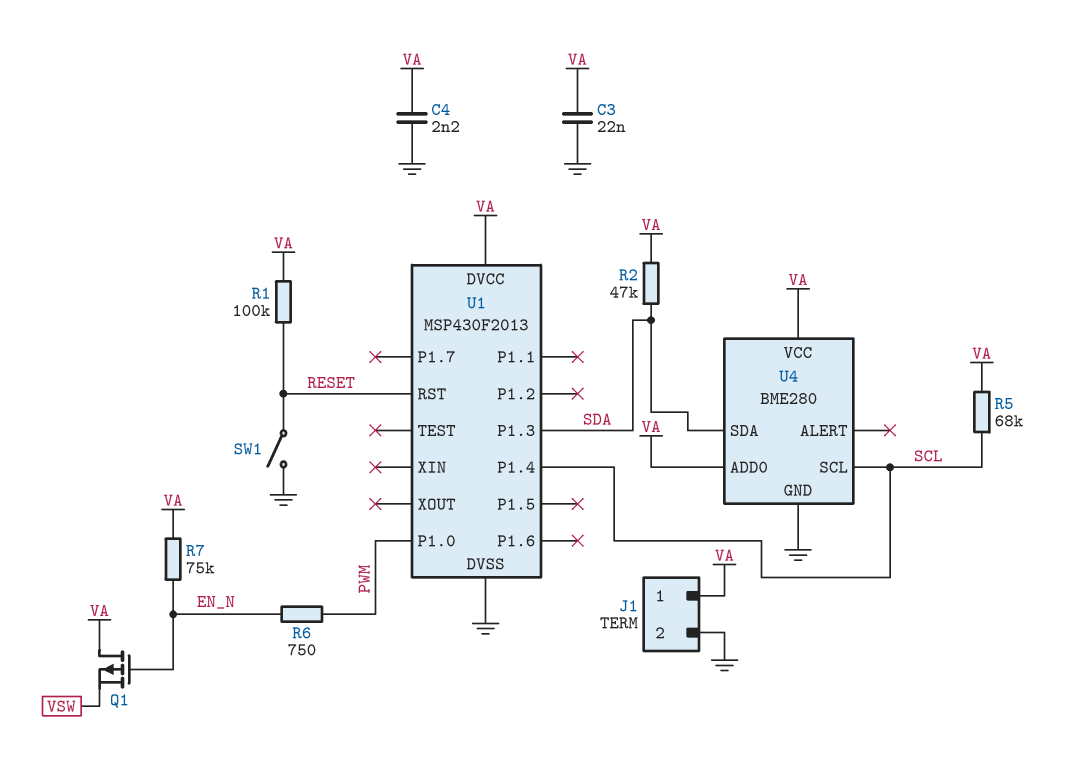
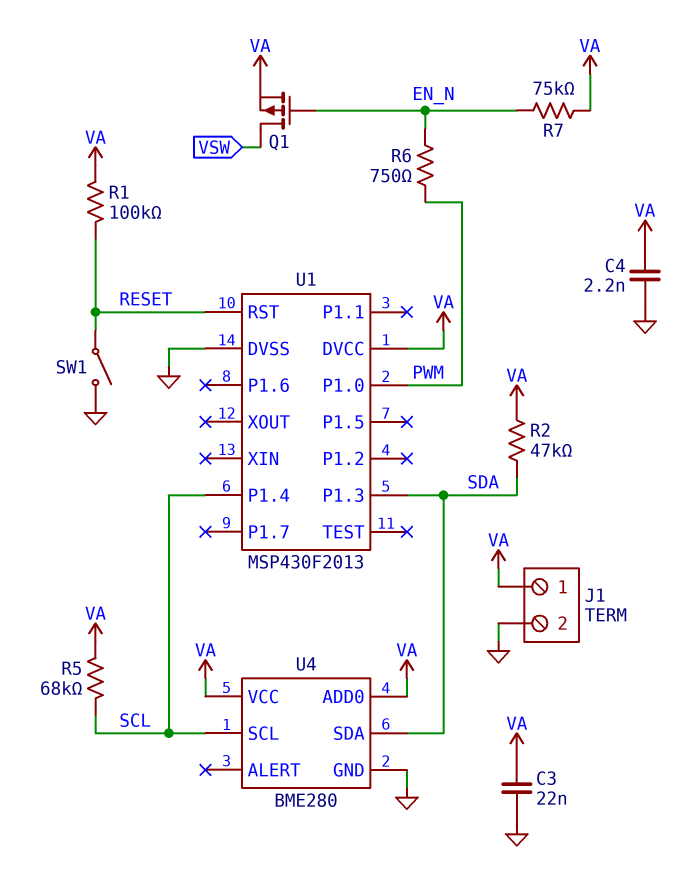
Q1: PMOS (G EN_N, D VA, S VSW) -> PMOS (G EN_N, D VSW, S VA)

